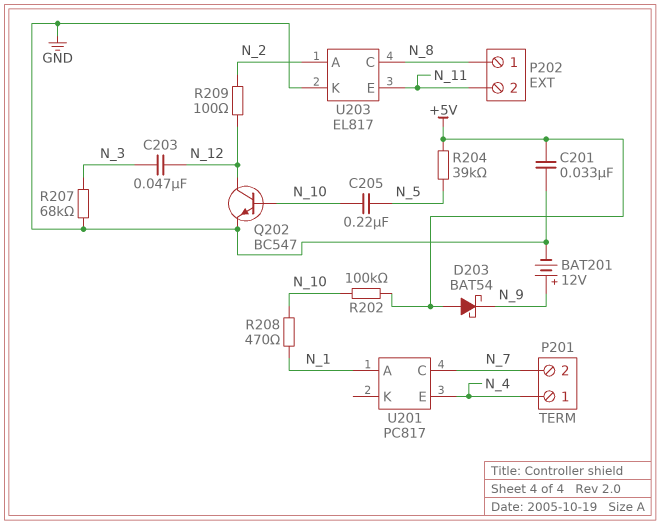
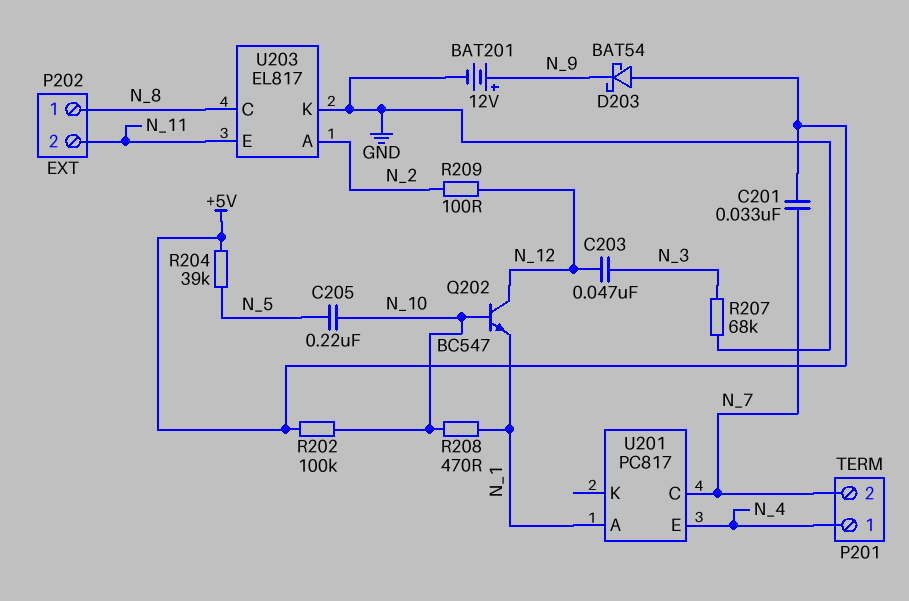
C201: 33nF (+5V, GND) -> 33nF (+5V, N_7)
Q202: NPN BC547 (B N_10, C N_12, E GND) -> NPN BC547 (B N_10, C N_12, E N_1)

